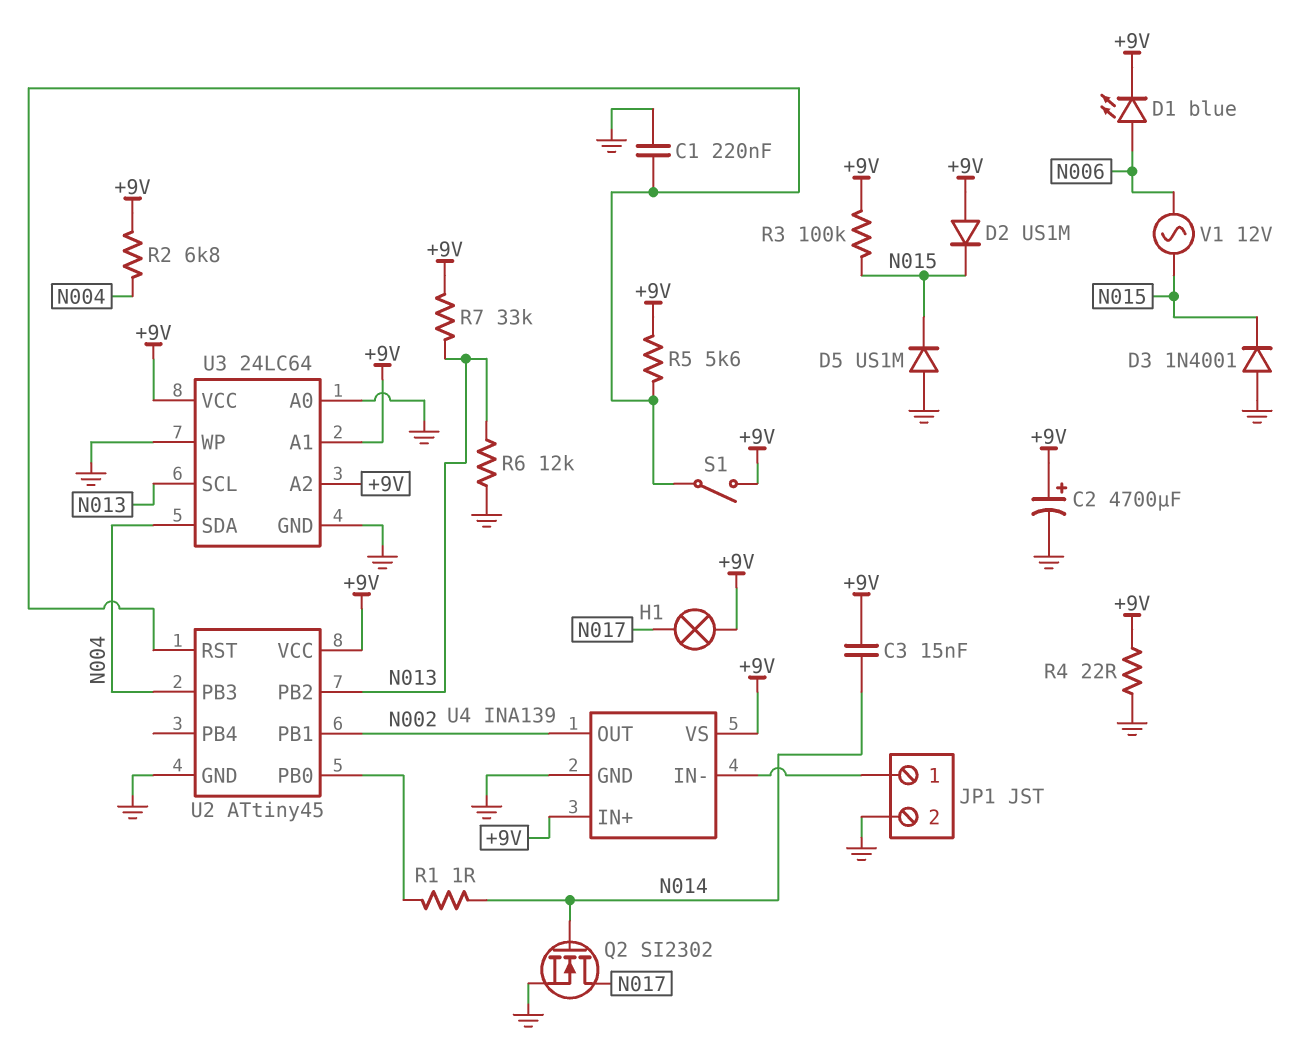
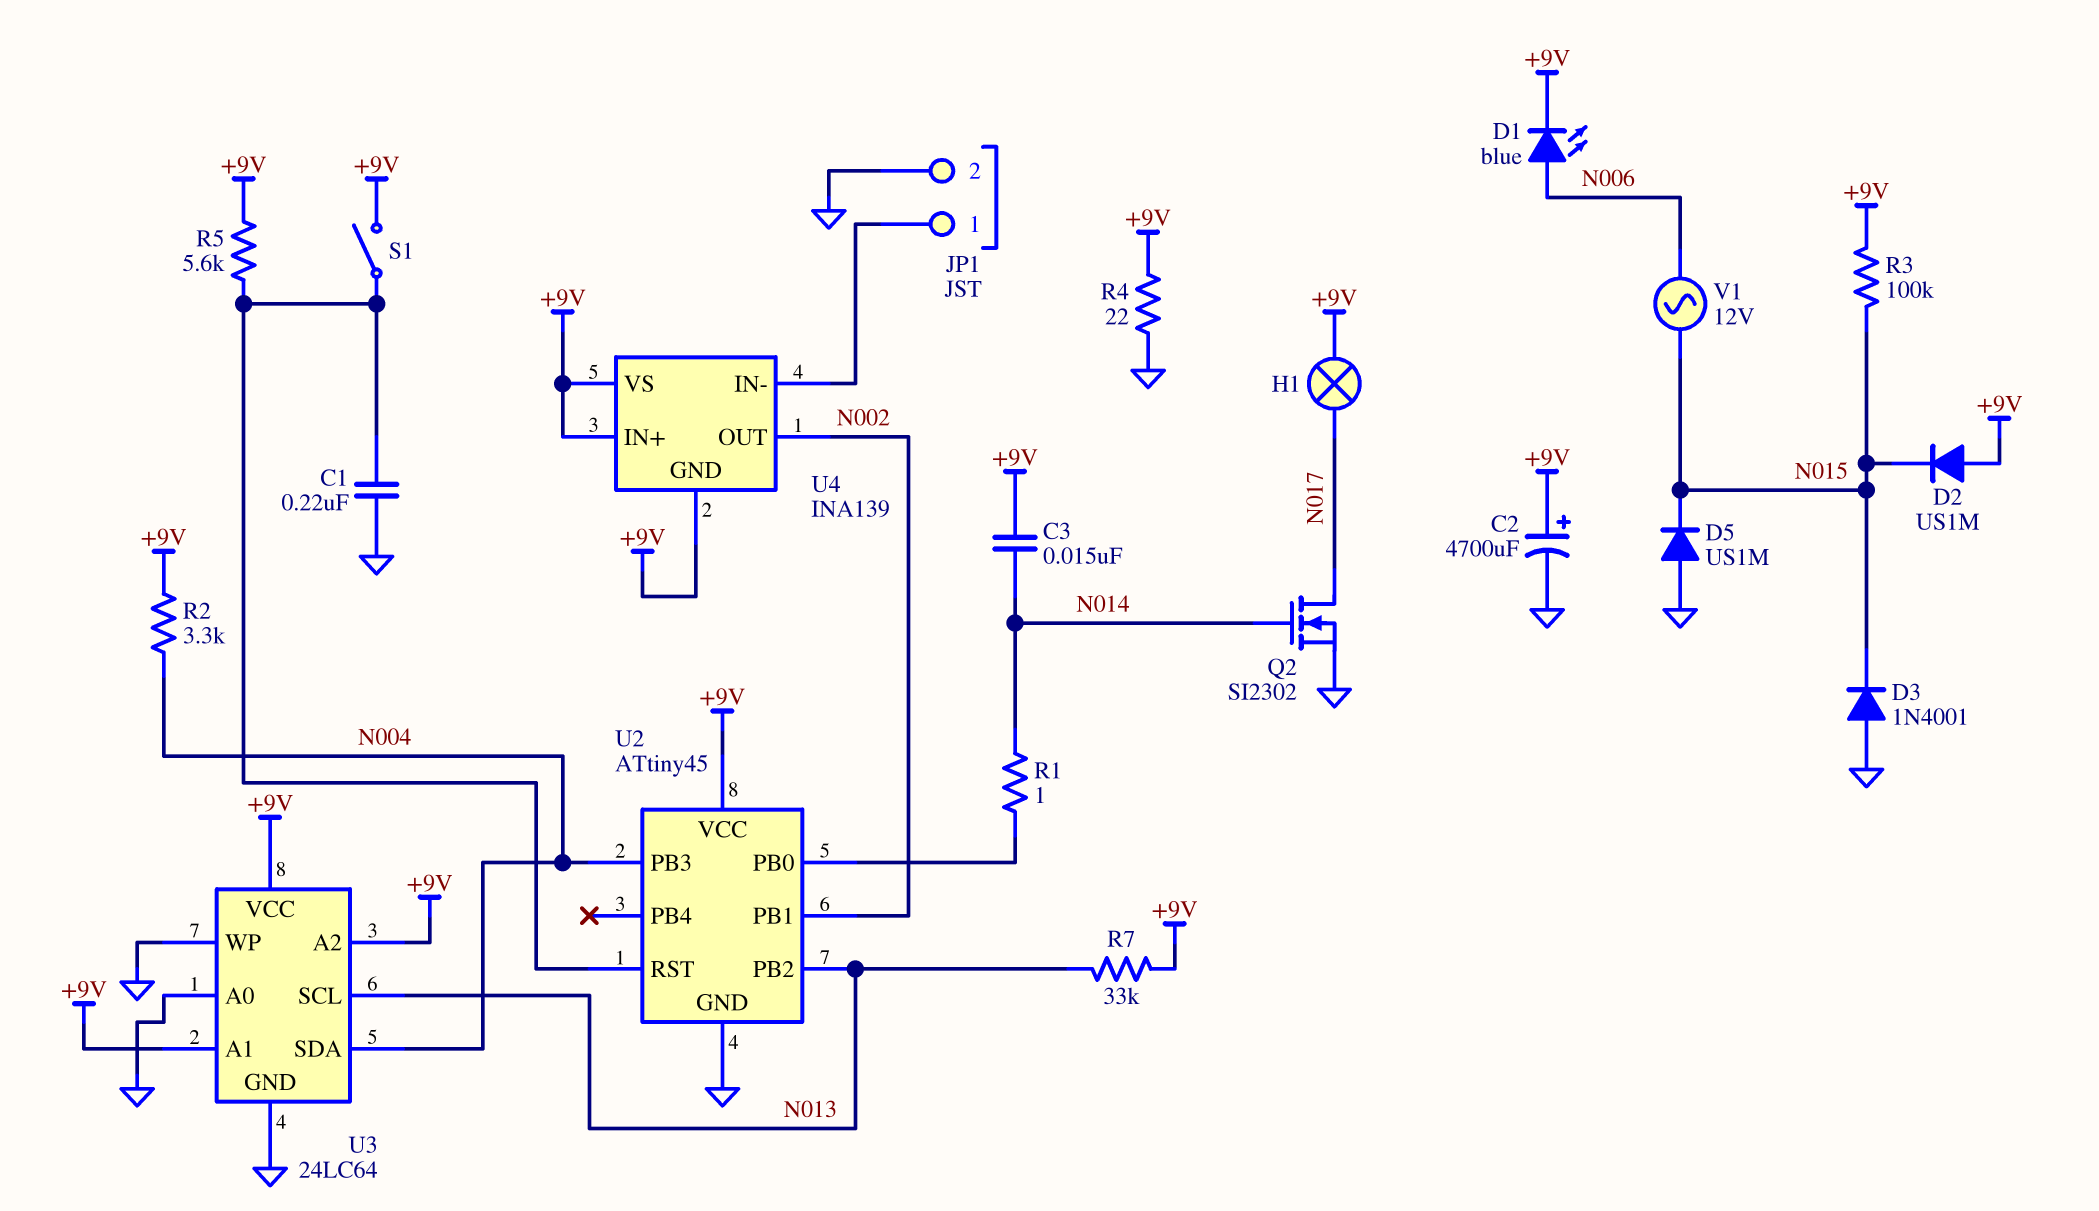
R2: 6.8k (+9V, N004) -> 3.3k (+9V, N004)
R6: 12k (GND, N013) -> none
U4 pin GND: GND -> +9V

